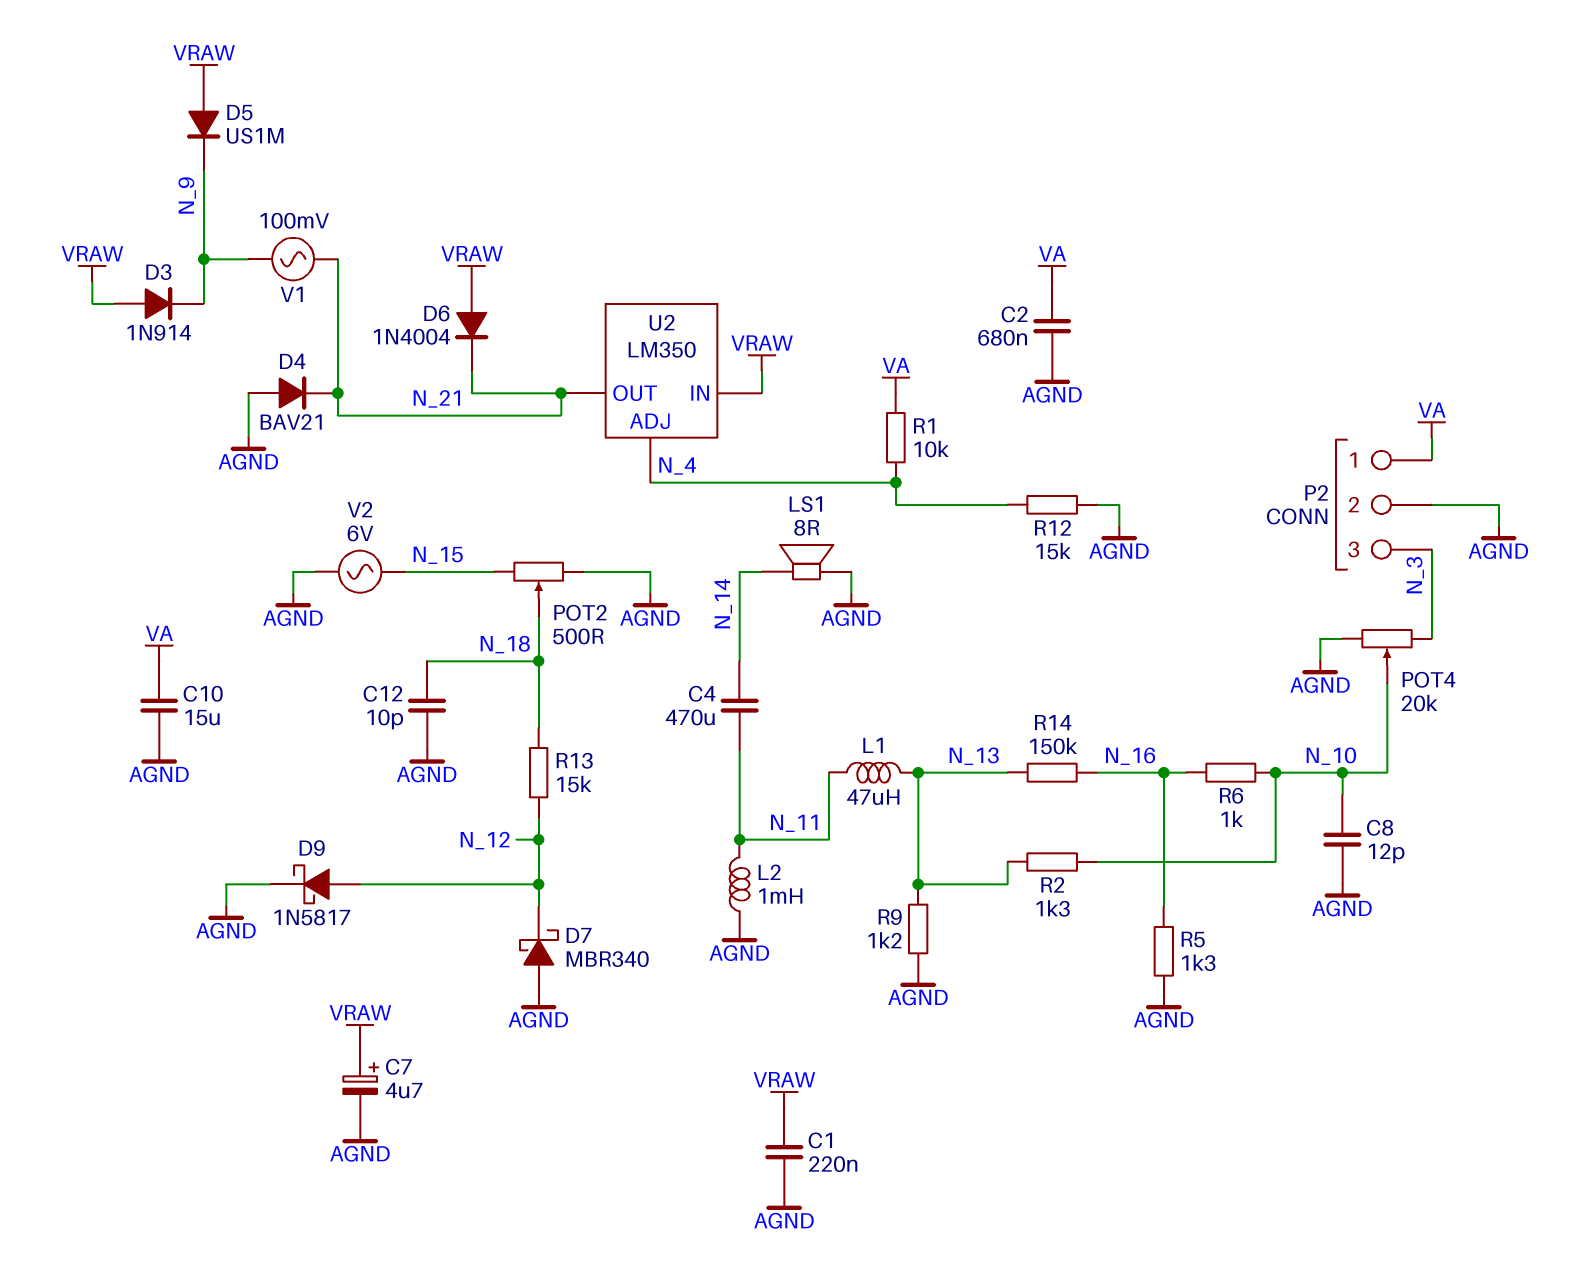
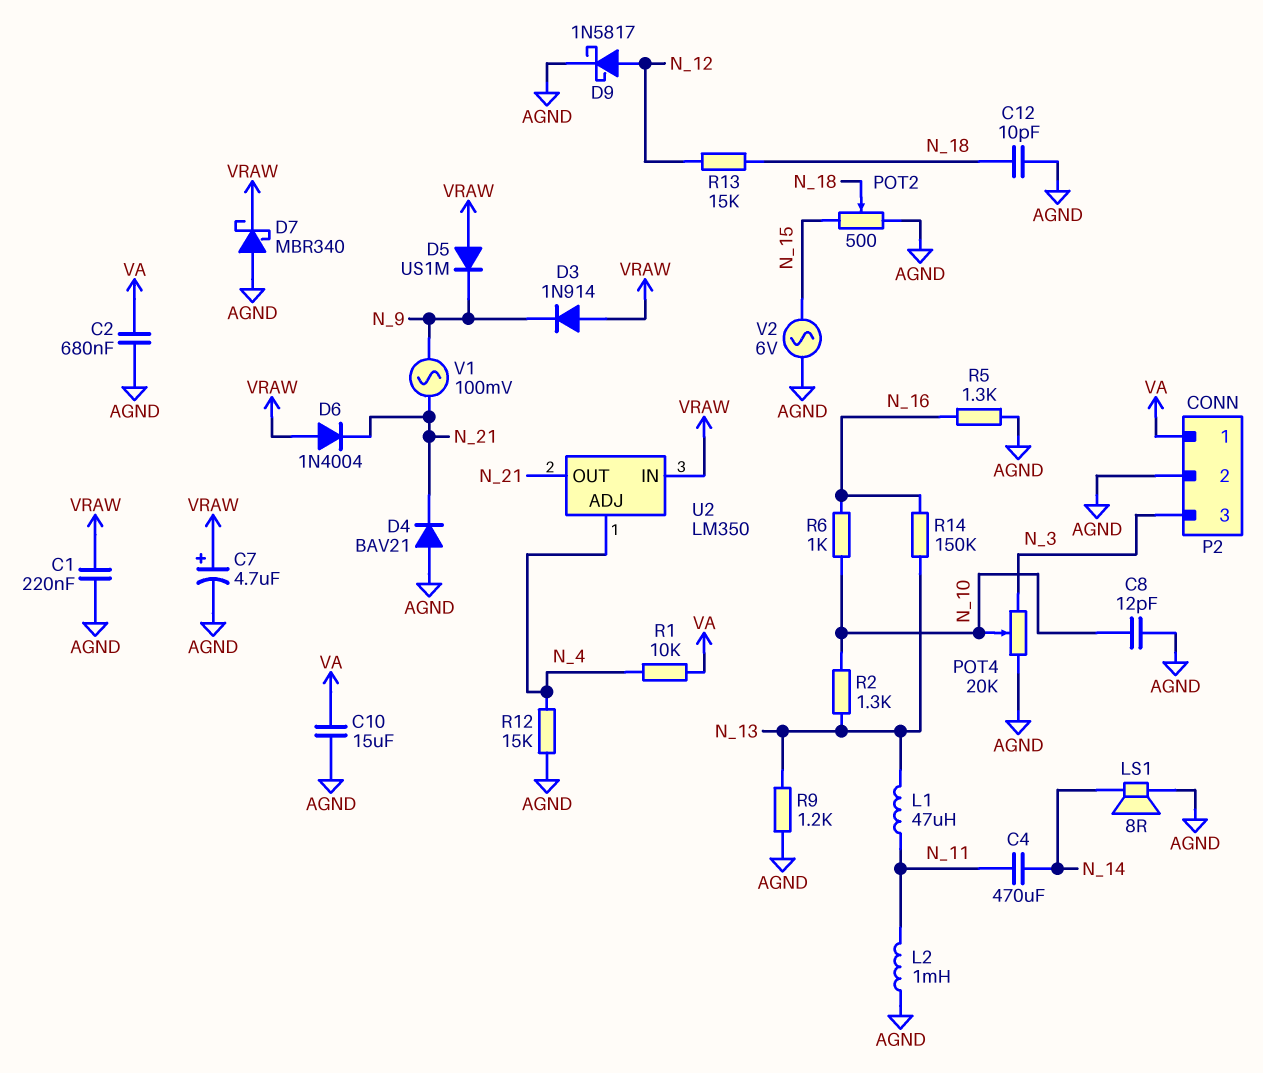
D7: schottky MBR340 (A AGND, K N_12) -> schottky MBR340 (A AGND, K VRAW)

